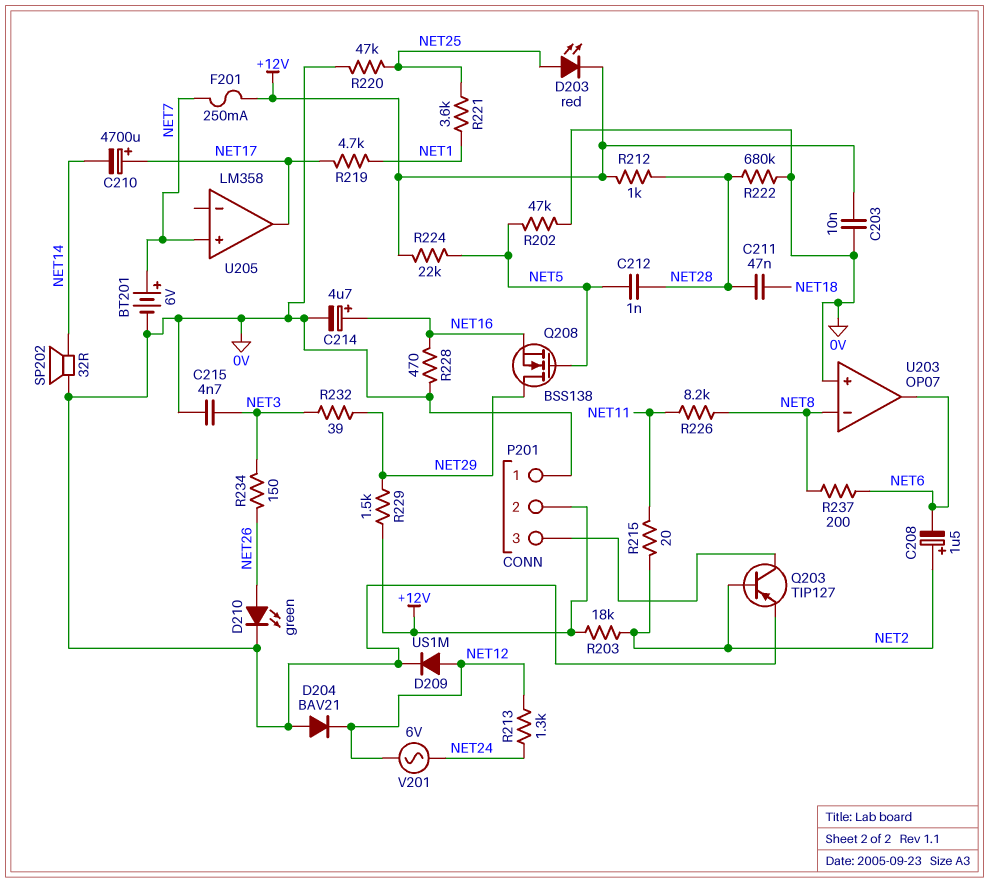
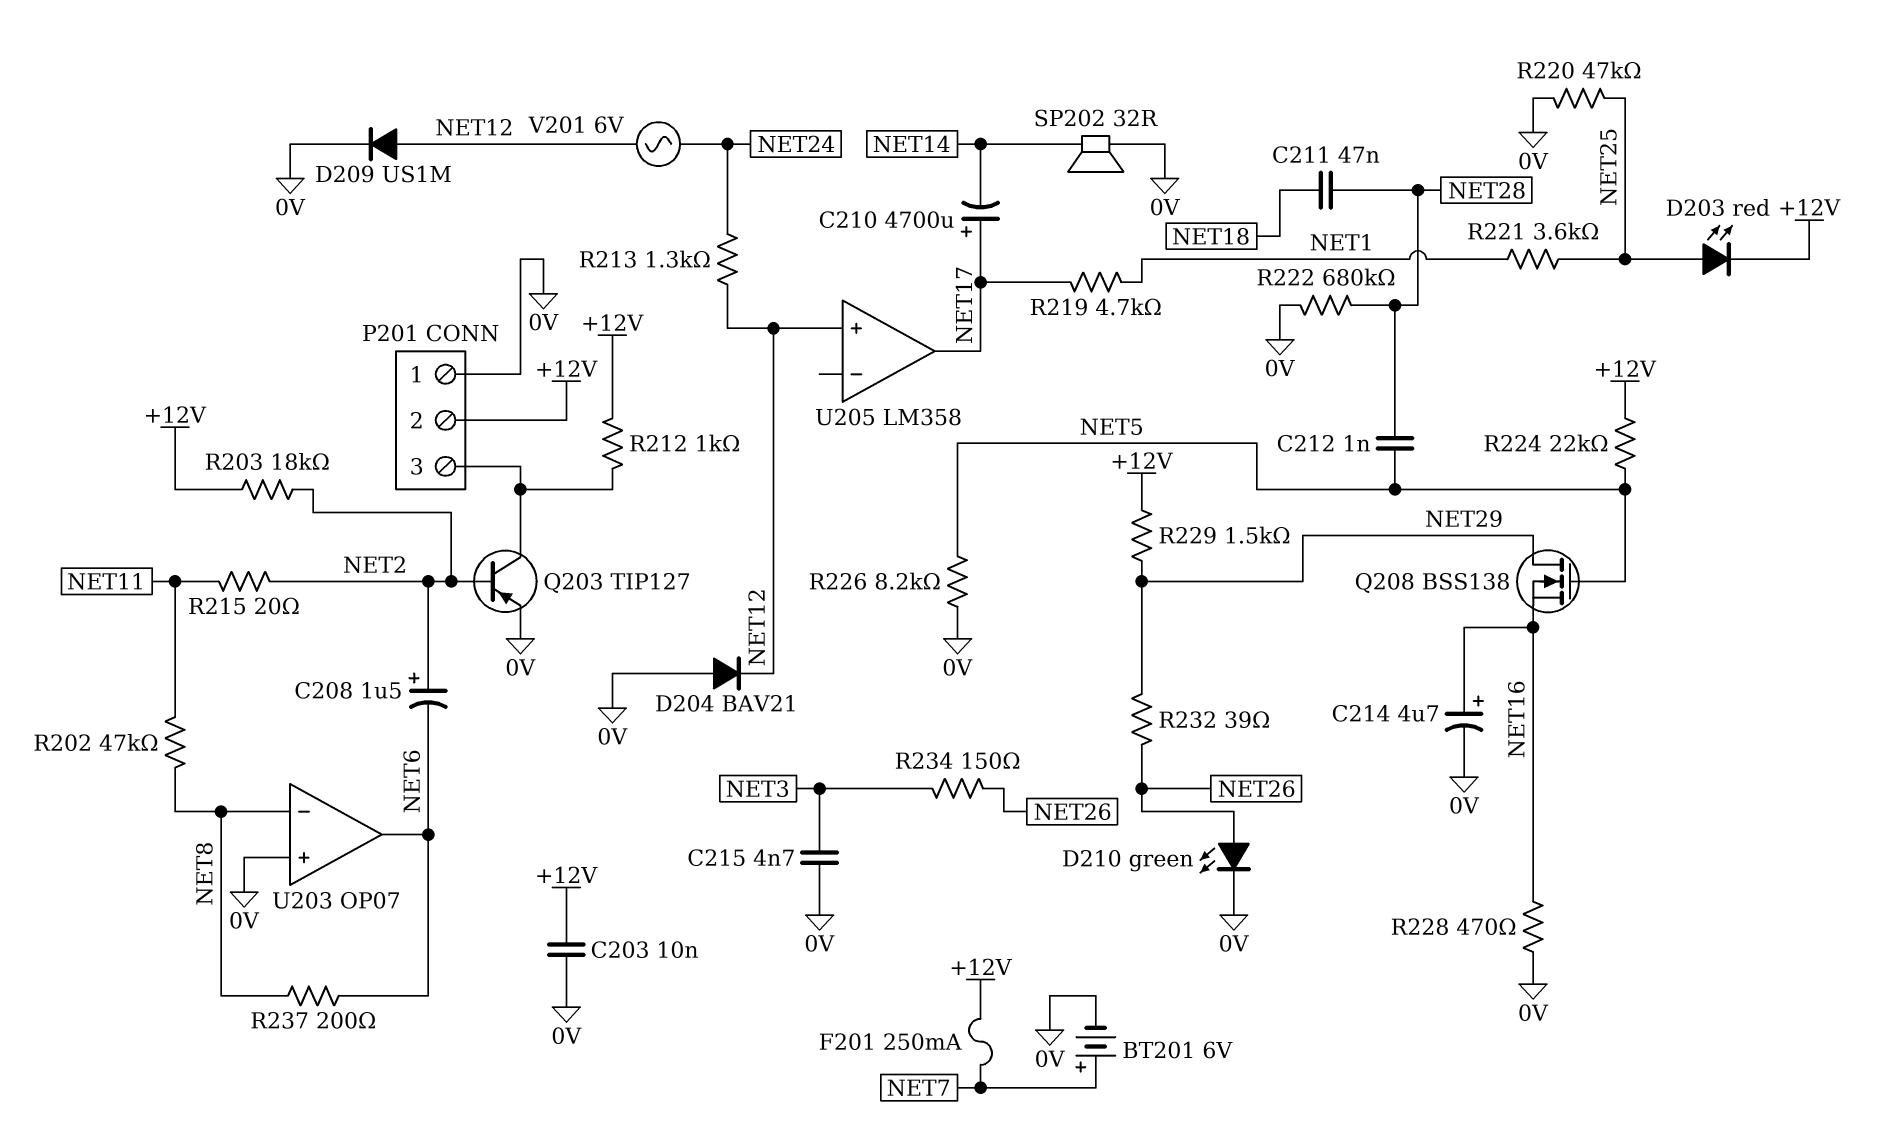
R202: 47k (0V, NET5) -> 47k (NET8, NET11)
R212: 1k (+12V, NET28) -> 1k (+12V, P201/3)
R226: 8.2k (NET8, NET11) -> 8.2k (0V, NET5)
R232: 39 (NET3, NET29) -> 39 (NET26, NET29)
U205 pin in+: NET7 -> NET12

